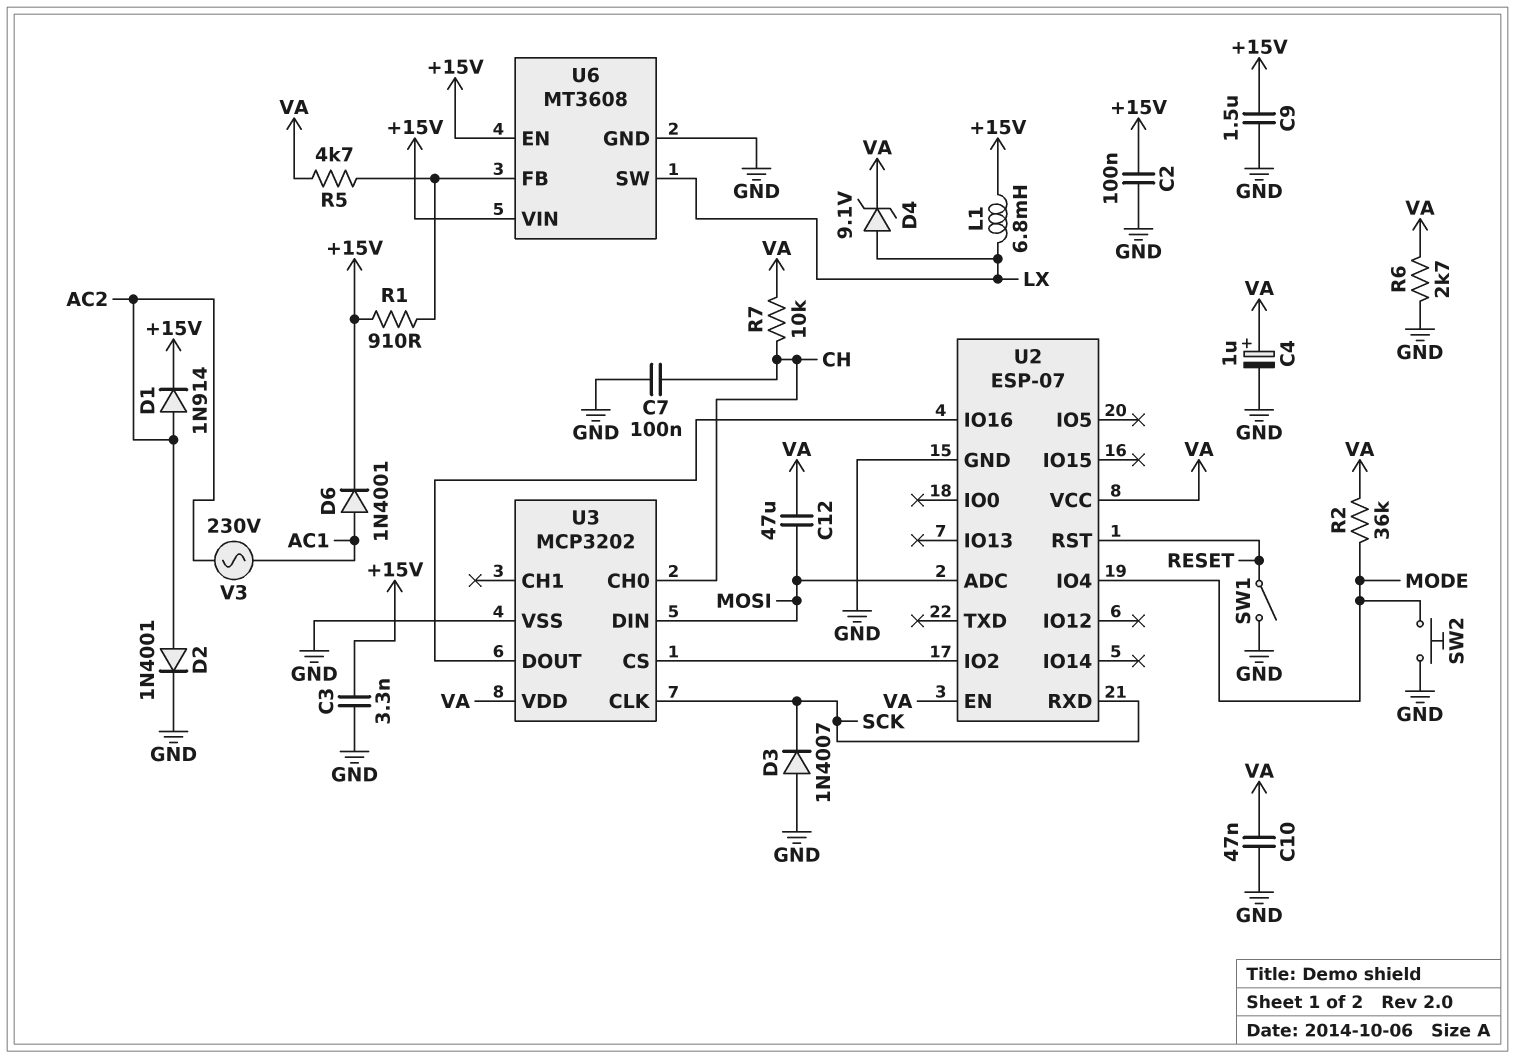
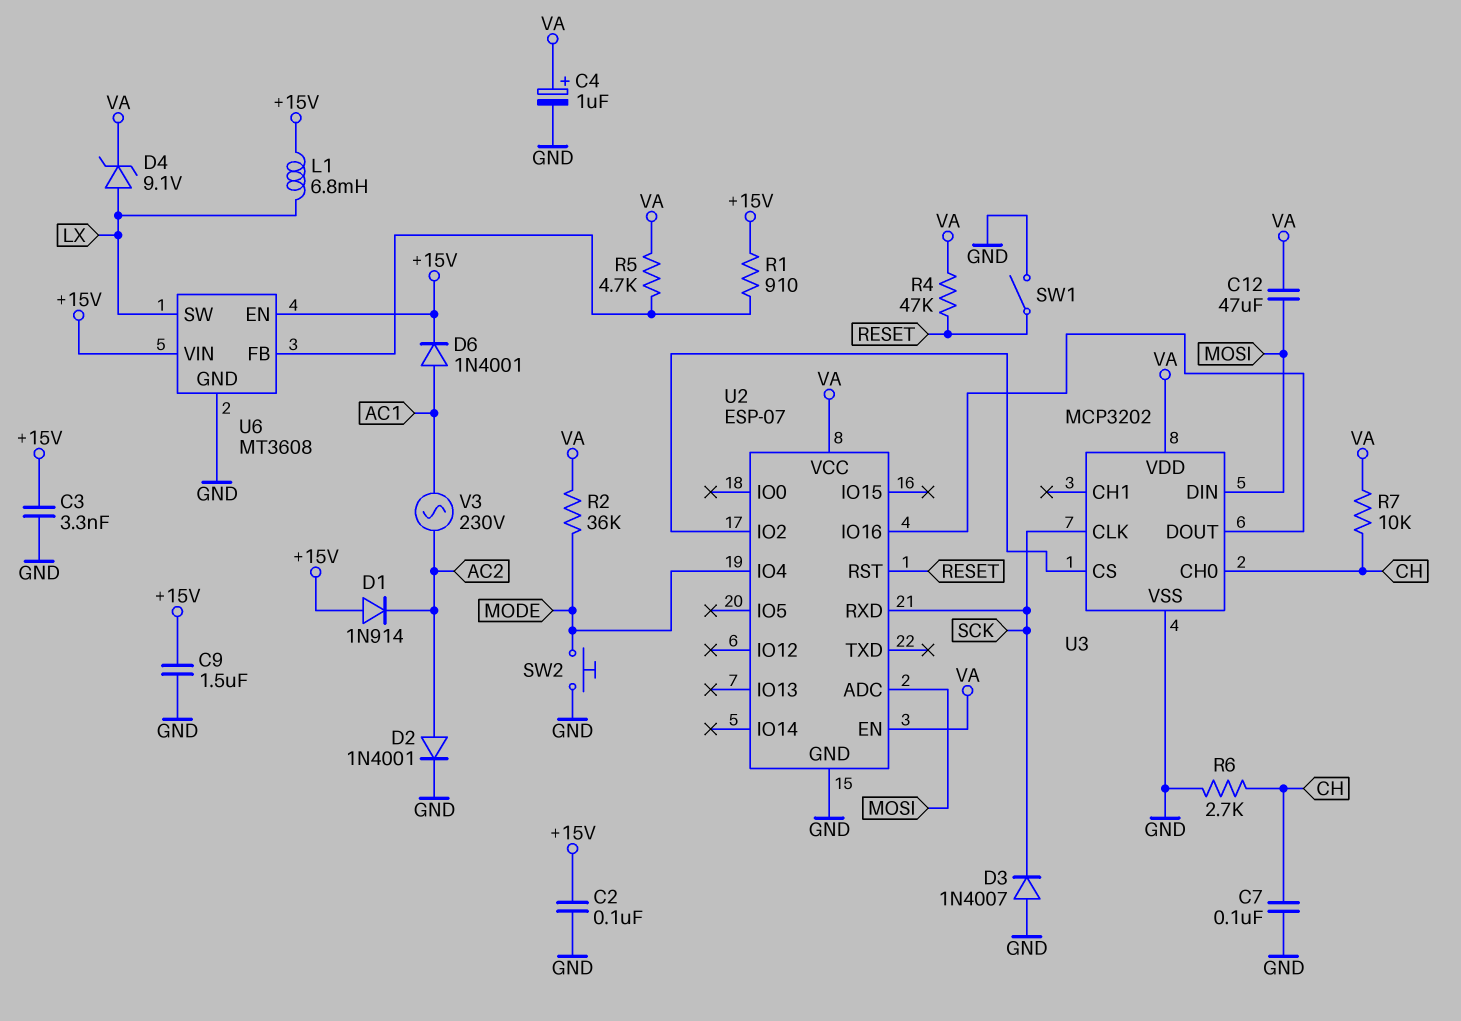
C10: 47nF (GND, VA) -> none
D1: diode 1N914 (A AC2, K +15V) -> diode 1N914 (A +15V, K AC2)
R4: none -> 47k (RESET, VA)
R6: 2.7k (GND, VA) -> 2.7k (CH, GND)

